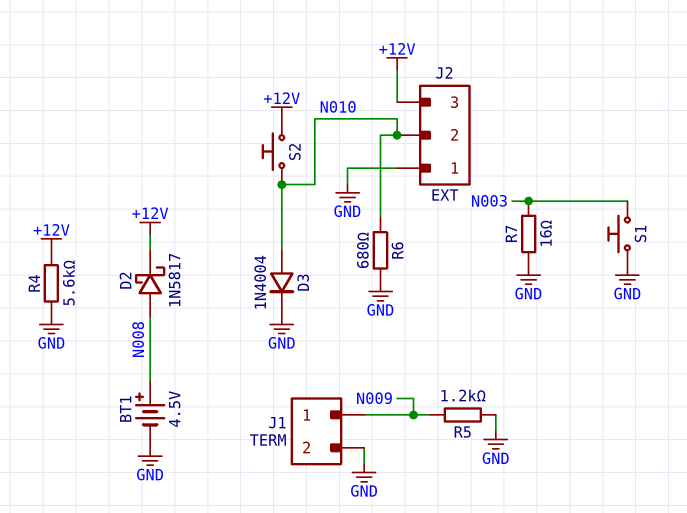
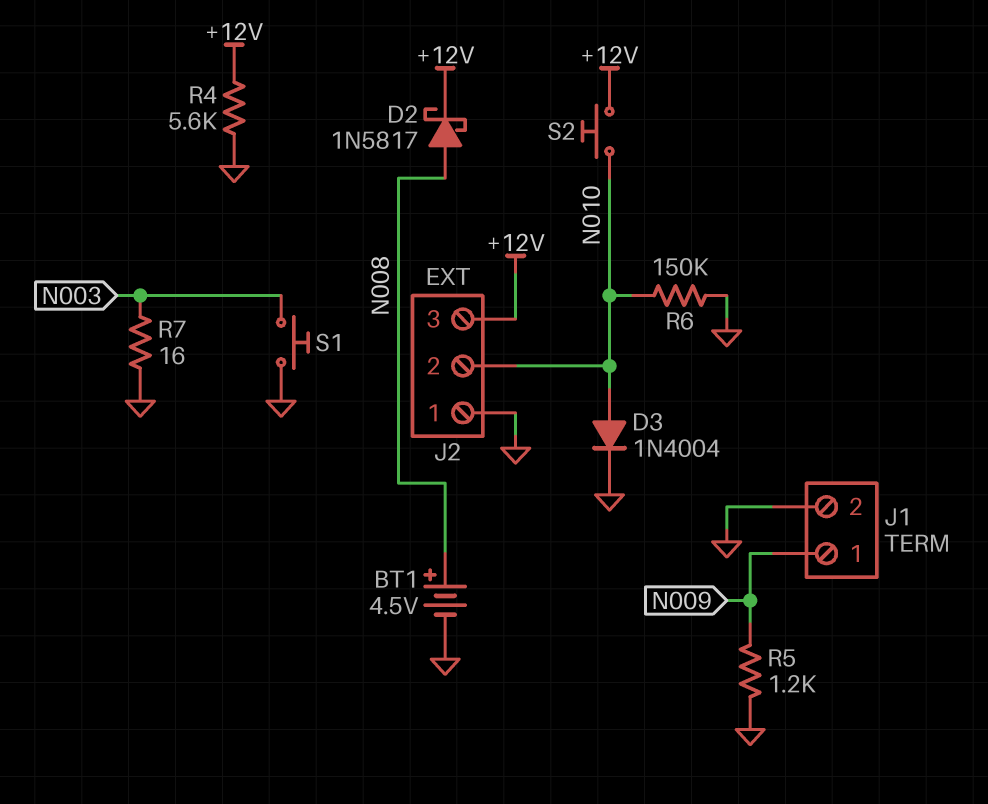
R6: 680 (GND, N010) -> 150k (GND, N010)

